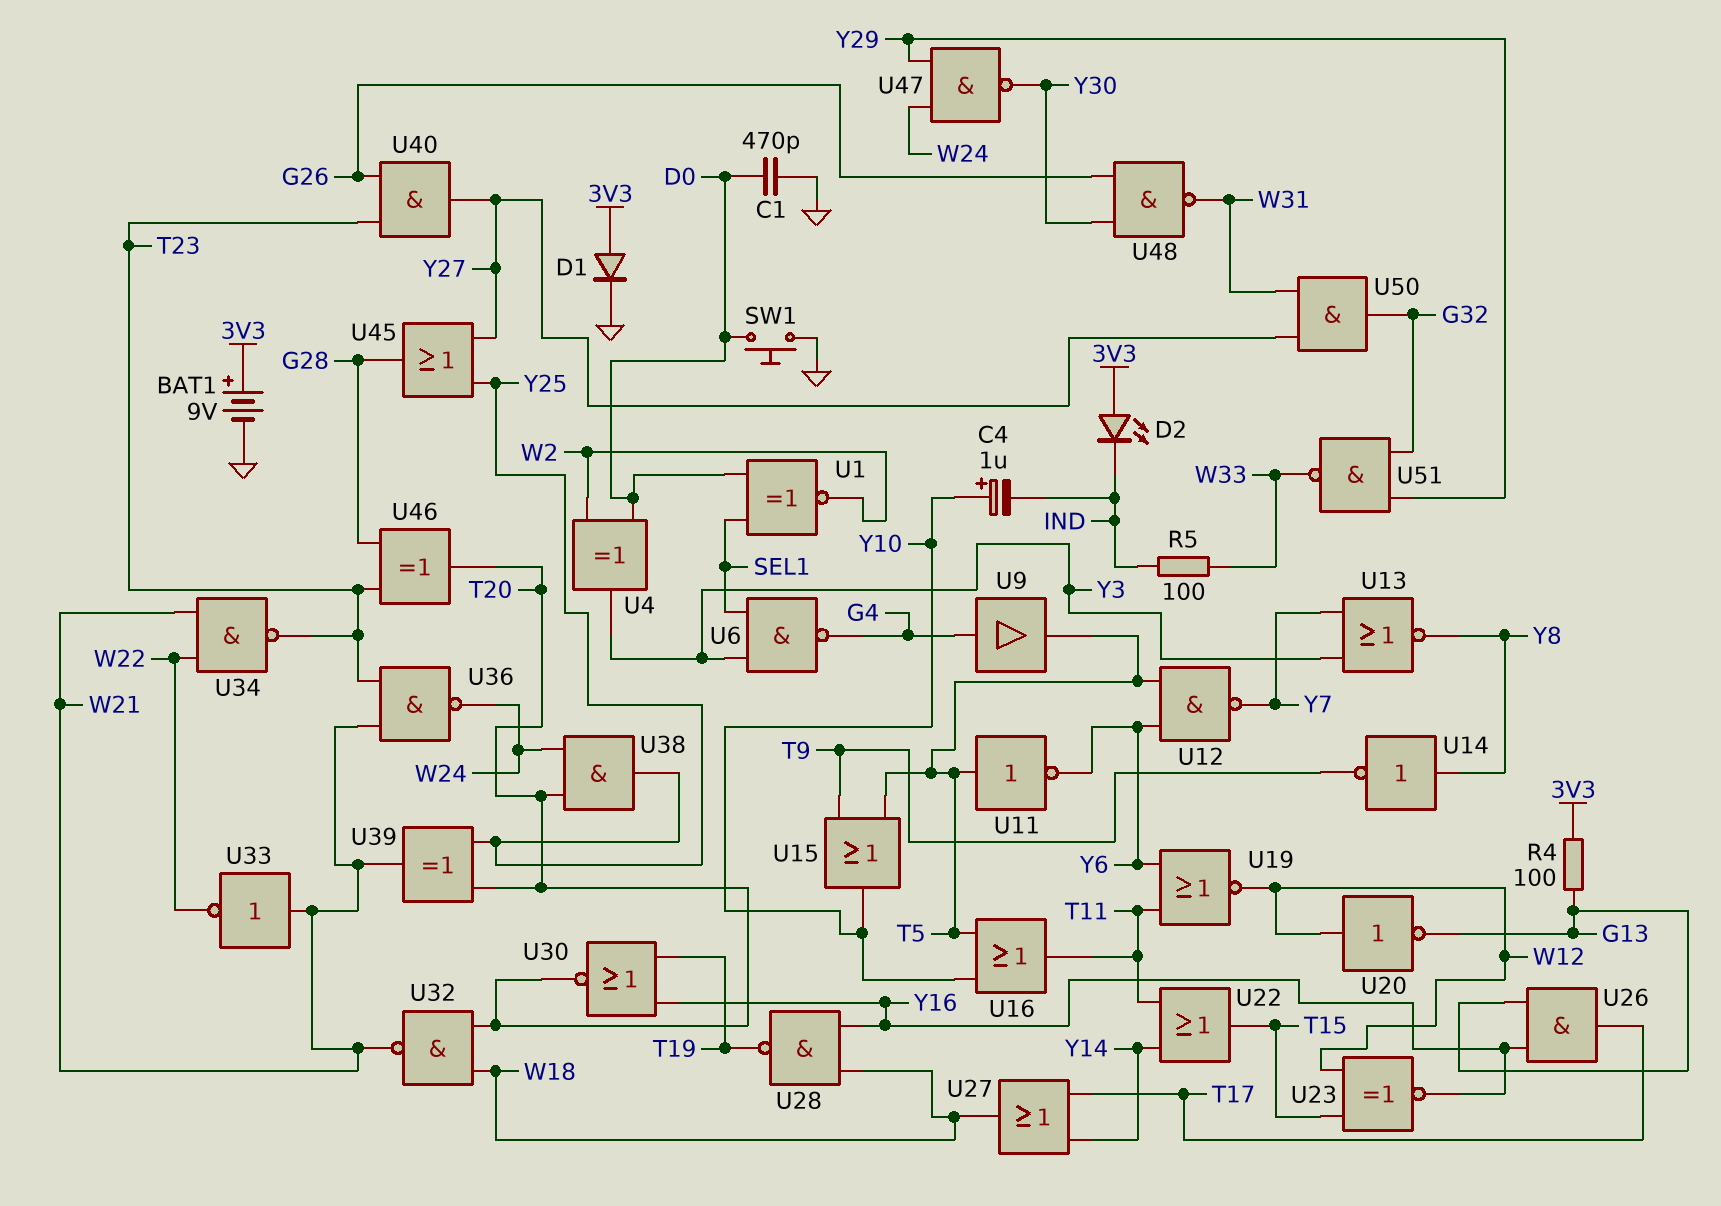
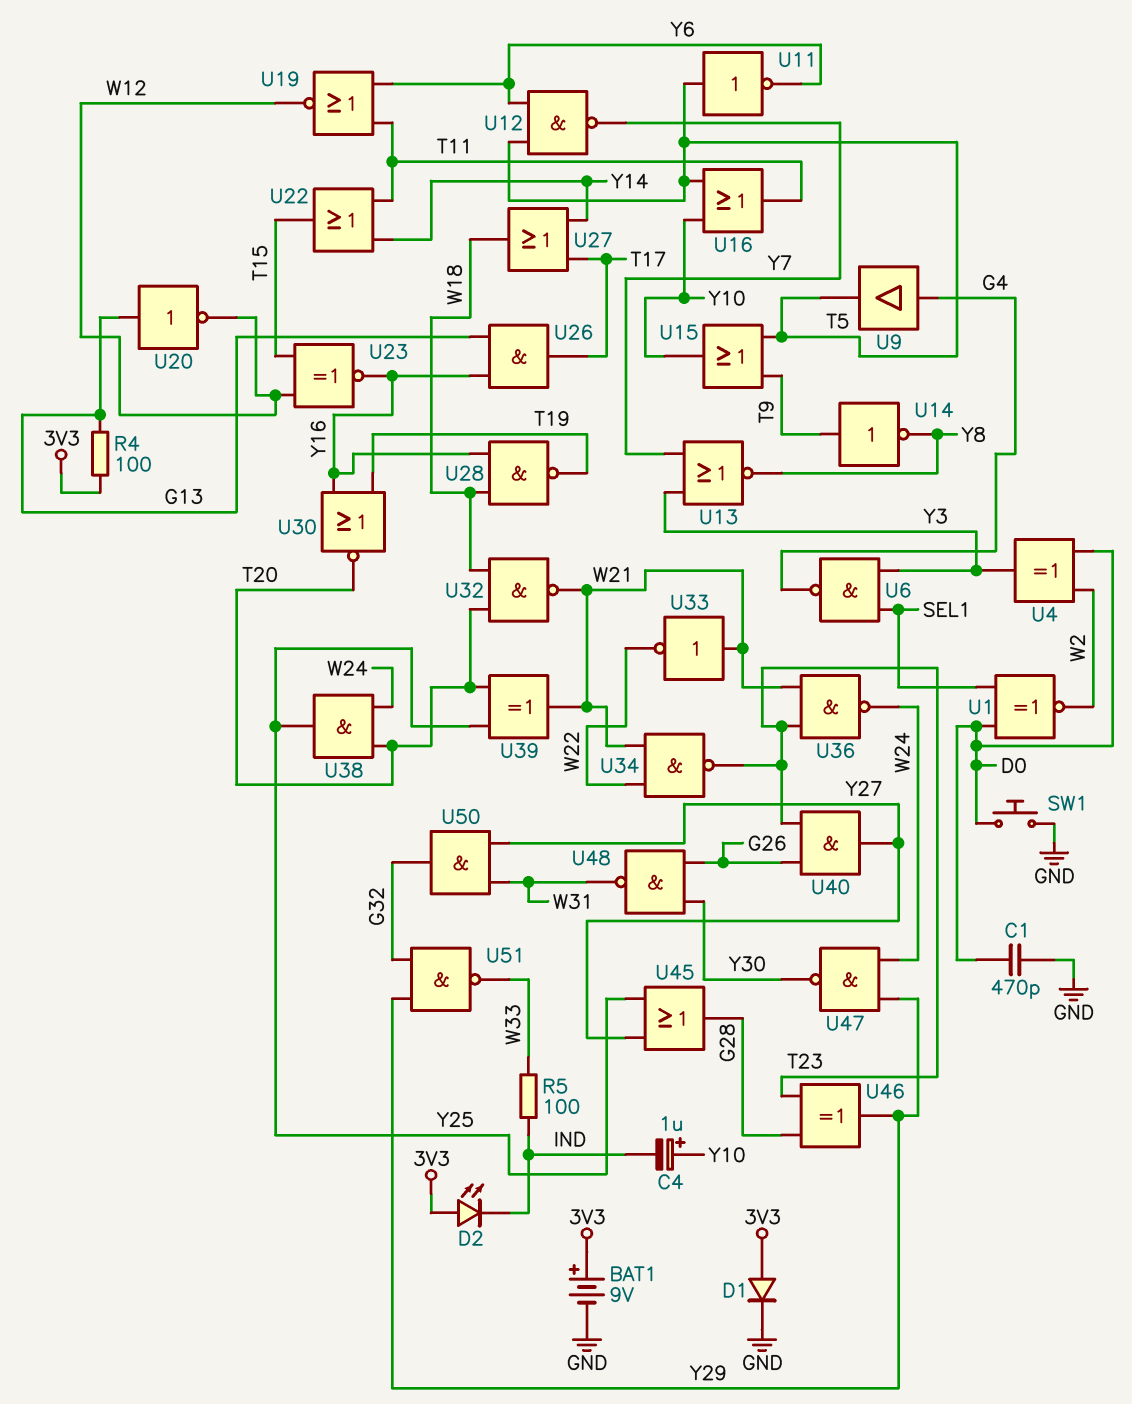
U14: NOT (in Y8, out T9) -> NOT (in T9, out Y8)
U20: NOT (in W12, out G13) -> NOT (in G13, out W12)
U46: XOR (in G28, in T23, out T20) -> XOR (in G28, in T23, out Y29)

